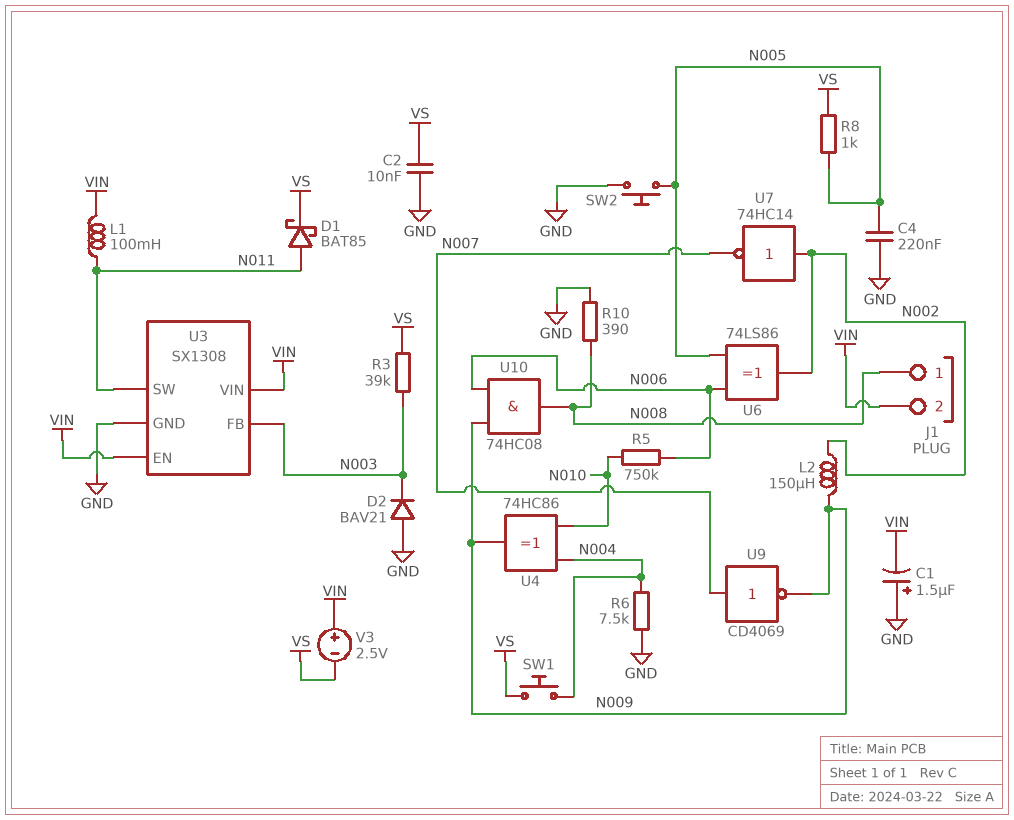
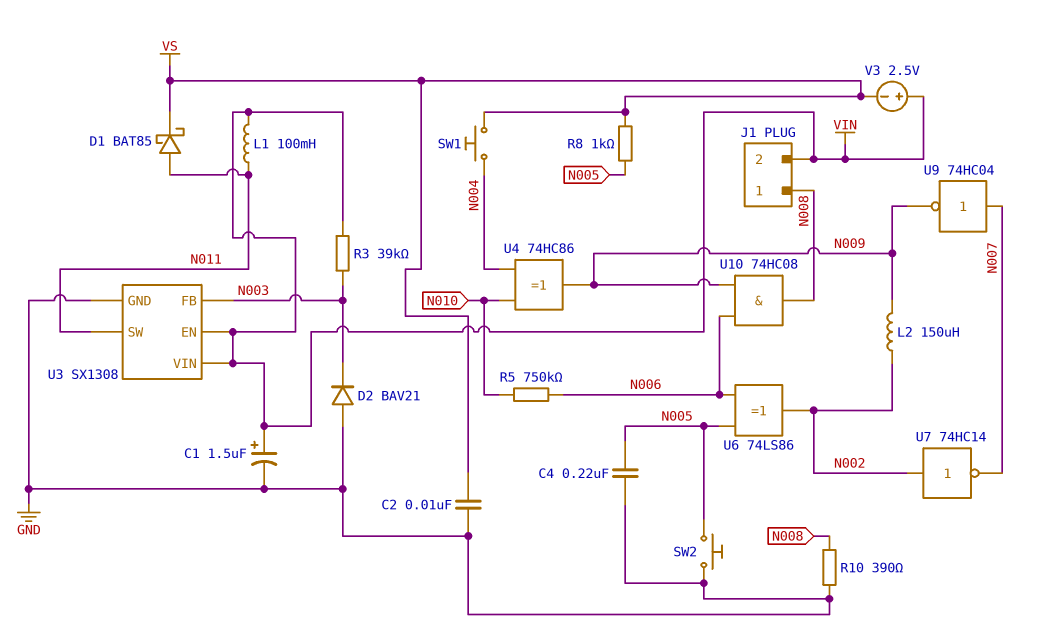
C1: 1.5uF (plus GND, minus VIN) -> 1.5uF (plus VIN, minus GND)
R3: 39k (N003, VS) -> 39k (N003, VIN)
R6: 7.5k (GND, N004) -> none
U9: NOT CD4069 (in N007, out N009) -> NOT 74HC04 (in N007, out N009)

